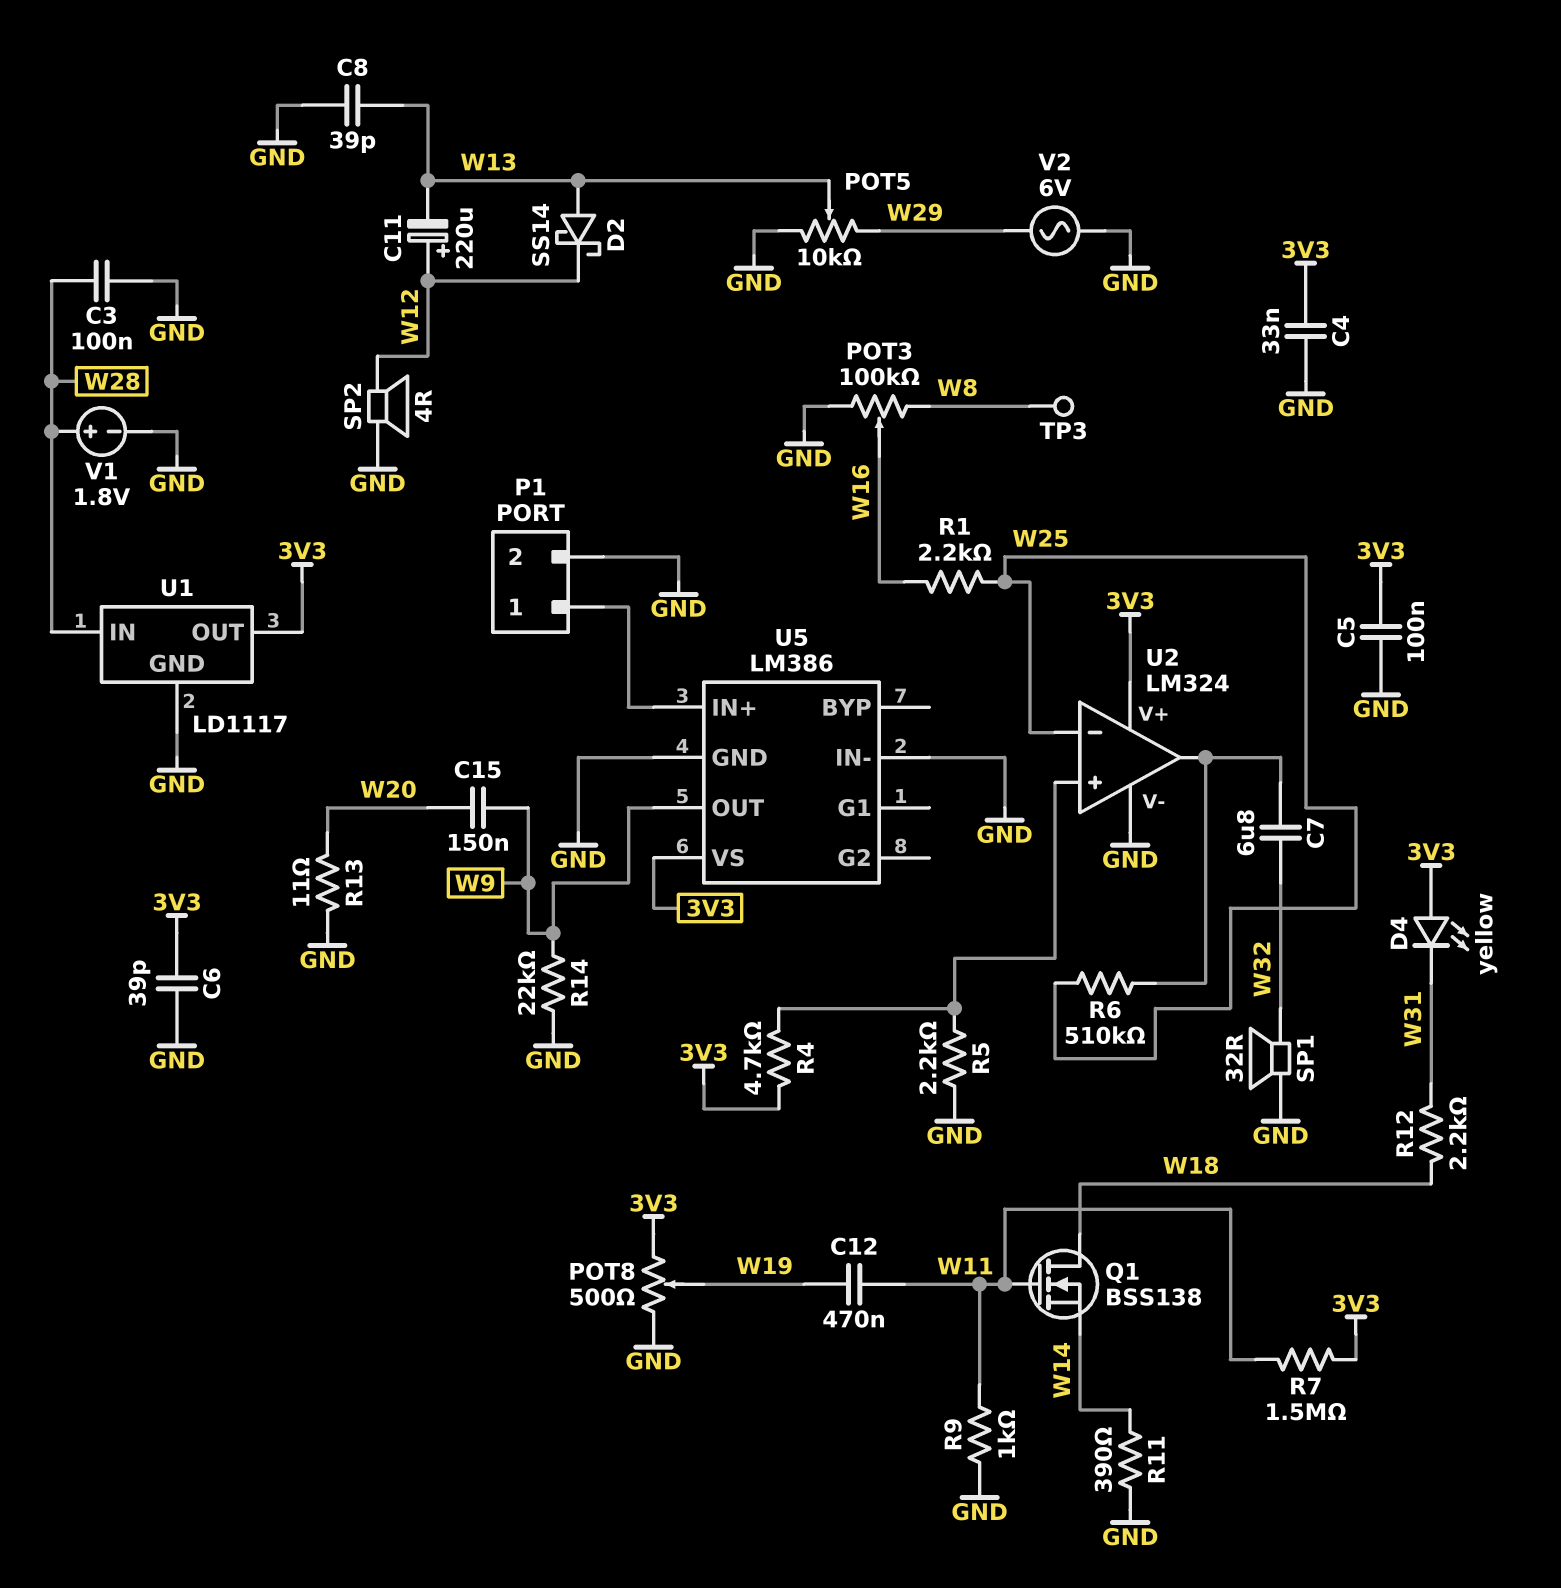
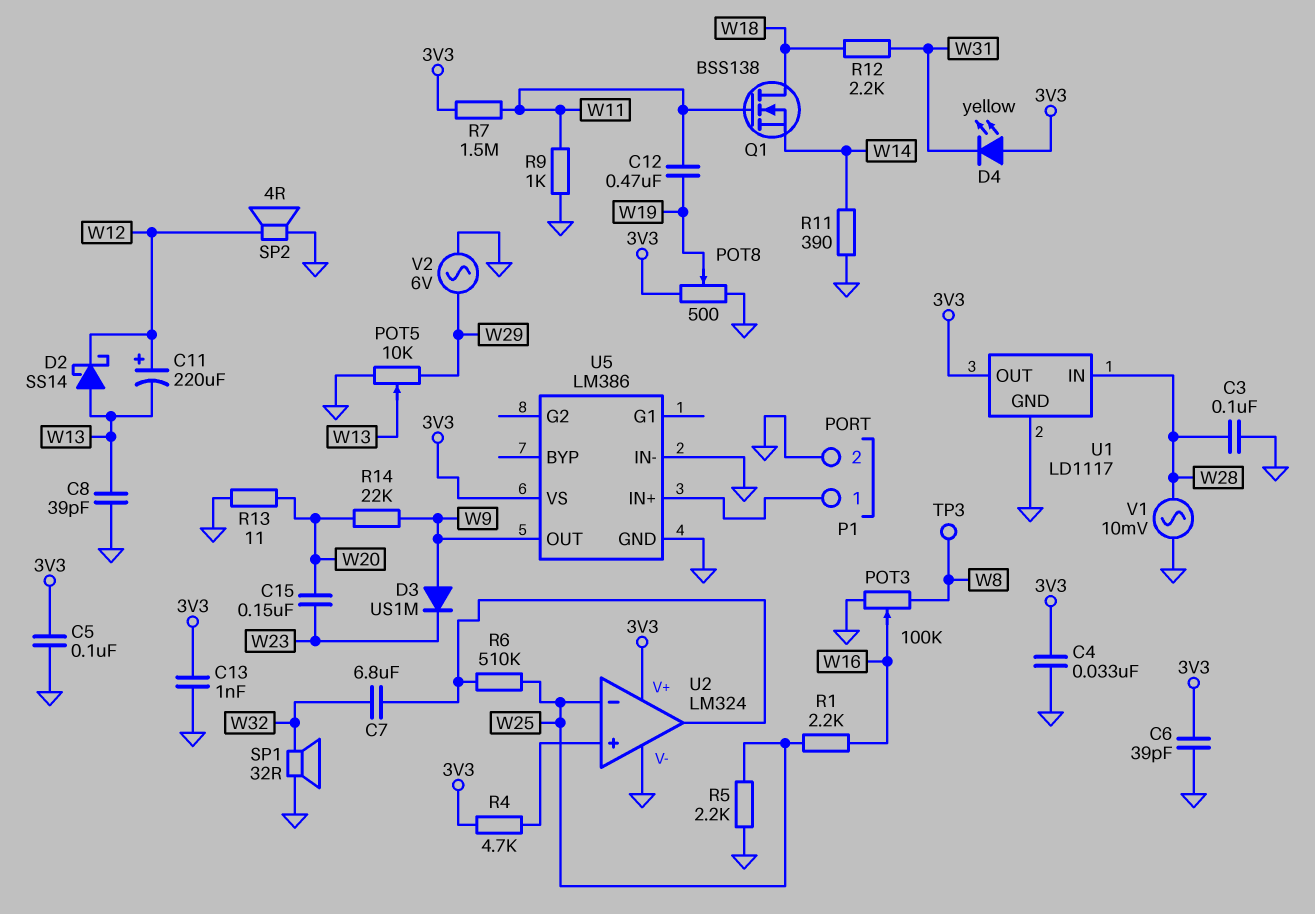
C13: none -> 1nF (3V3, GND)
C15: 150nF (W9, W20) -> 150nF (W20, W23)
D3: none -> diode US1M (A W9, K W23)
R5: 2.2k (GND, U2/in+) -> 2.2k (GND, W25)
R14: 22k (GND, W9) -> 22k (W9, W20)
V1: 1.8V (plus W28, minus GND) -> AC 10mV (GND, W28)

